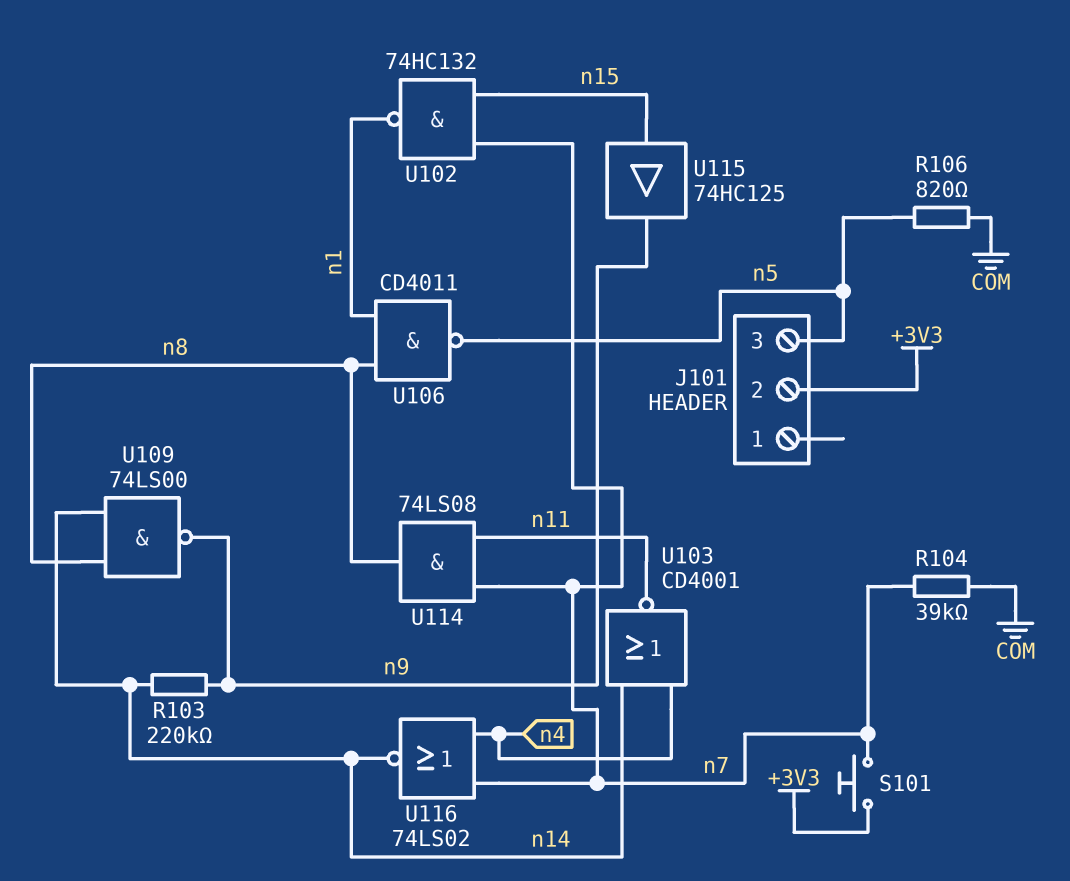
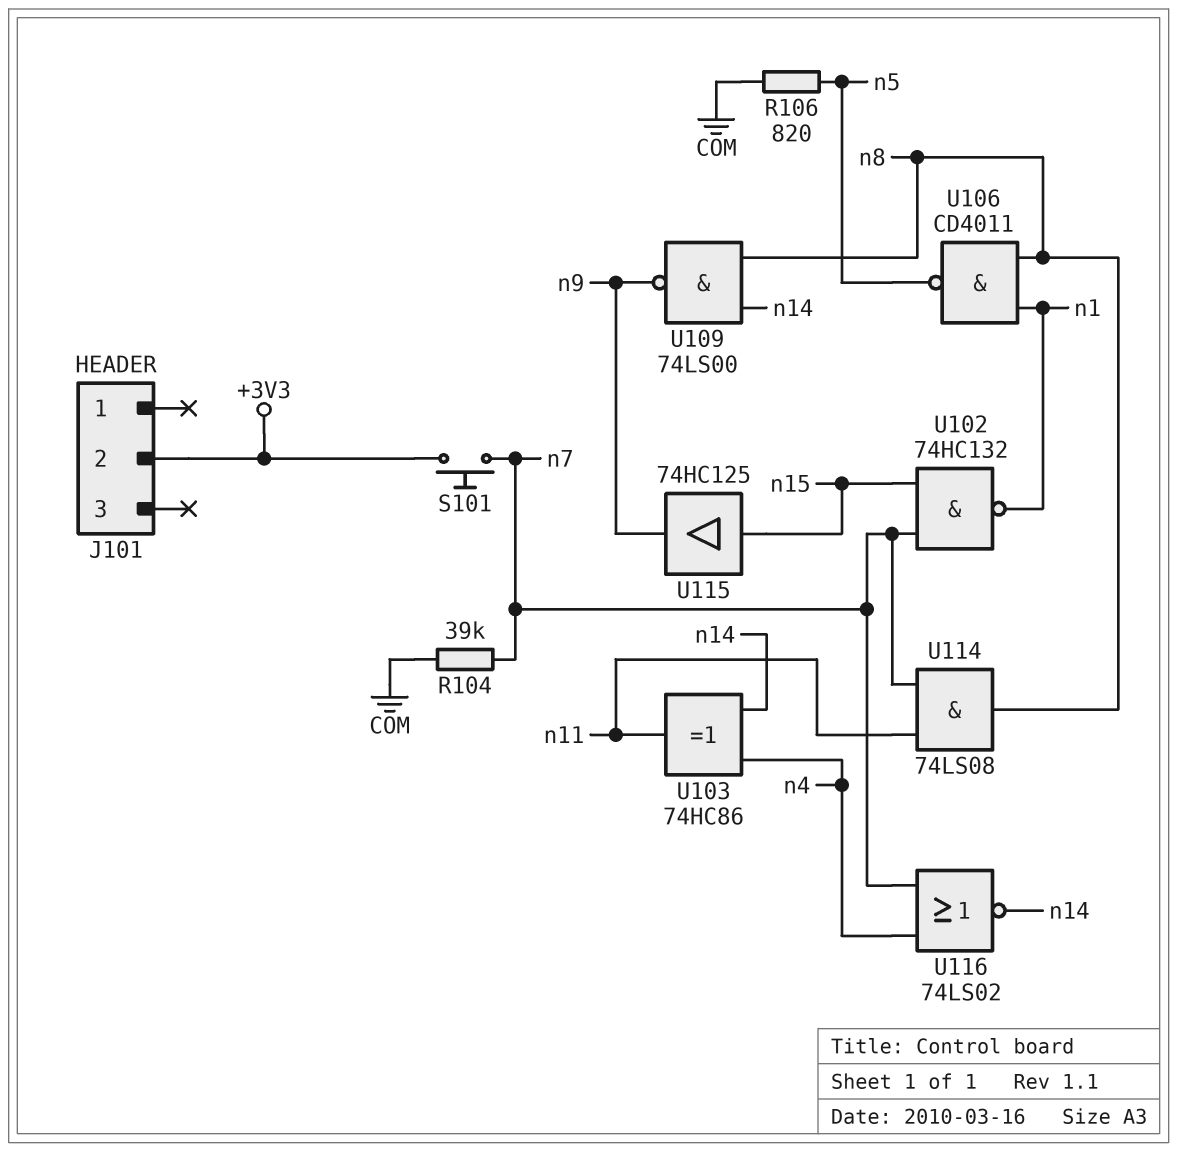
J101 pin 3: n5 -> none
R103: 220k (n9, n14) -> none
U103: NOR CD4001 (in n4, in n14, out n11) -> XOR 74HC86 (in n4, in n14, out n11)

